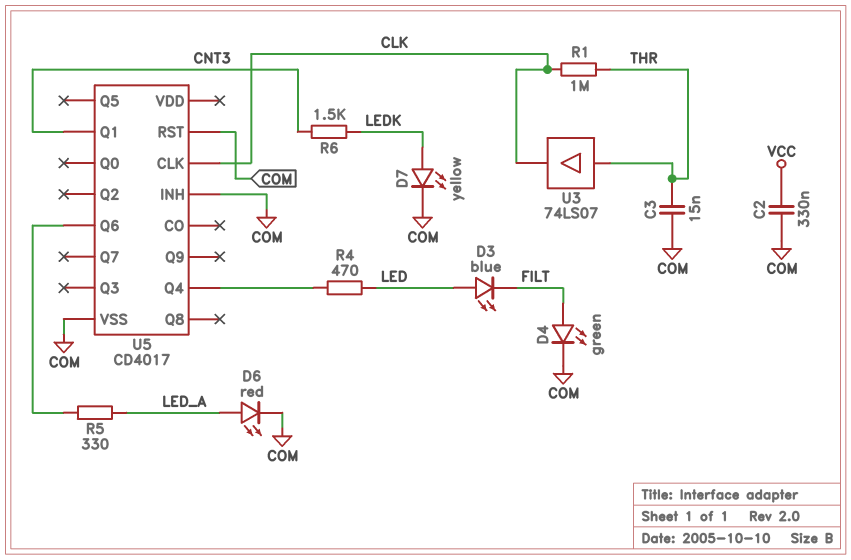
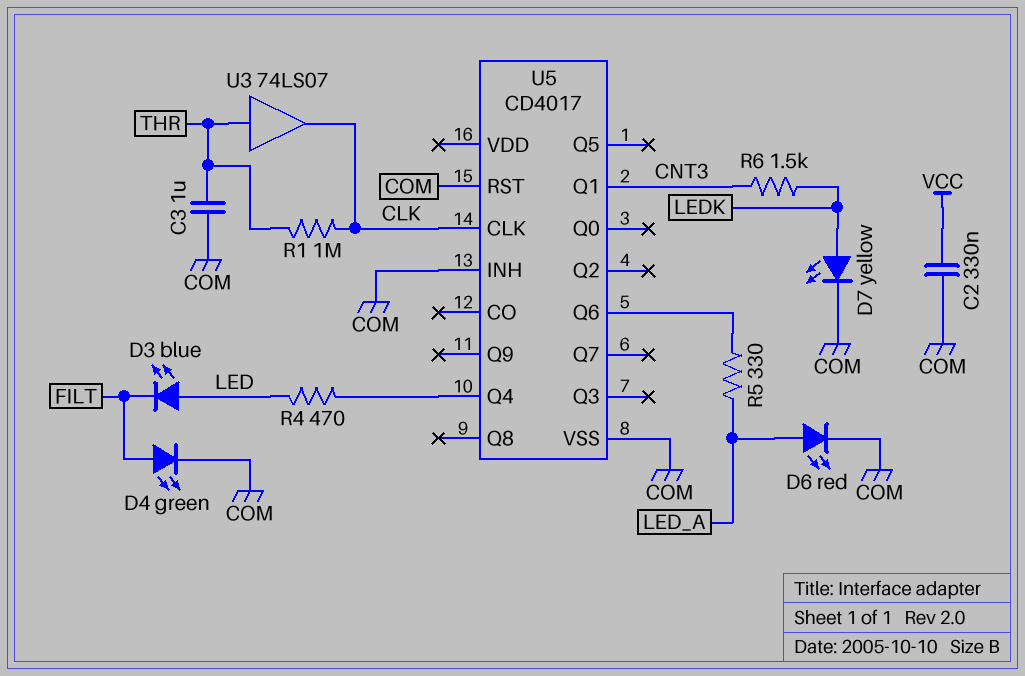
C3: 15nF (COM, THR) -> 1uF (COM, THR)

